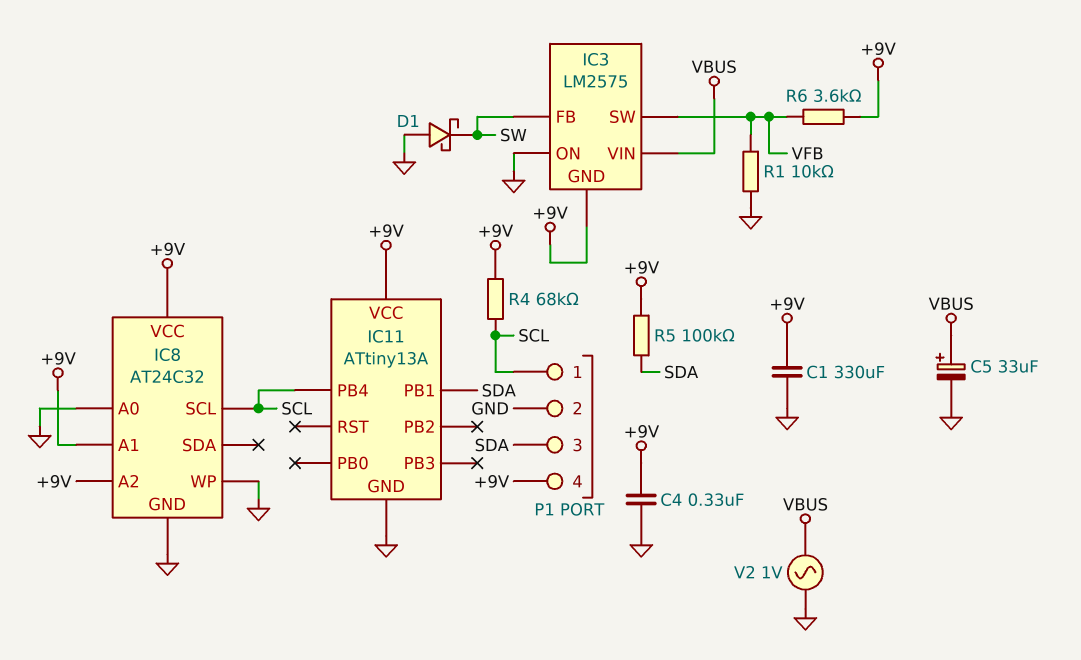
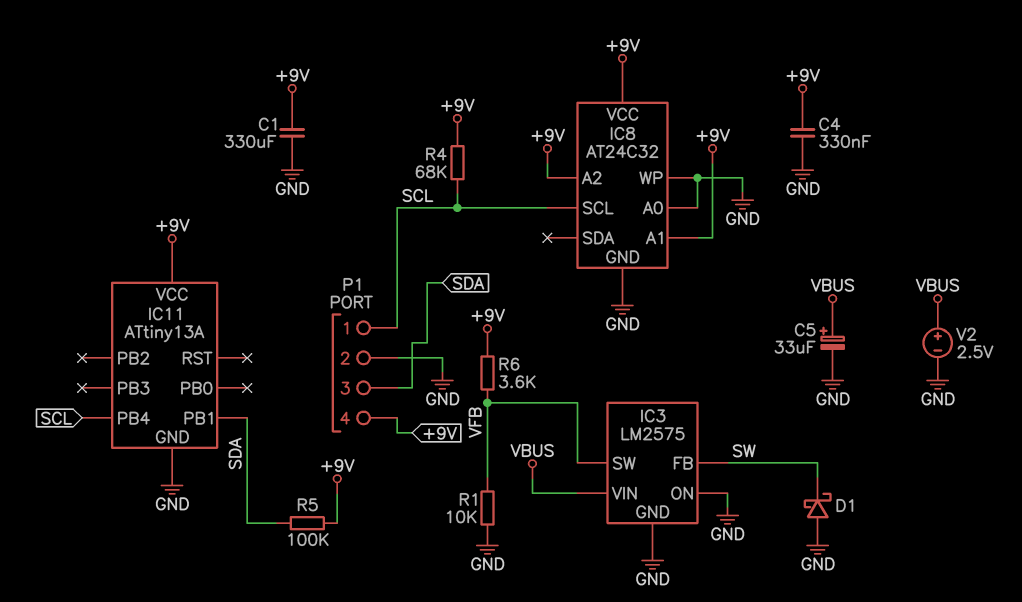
IC3 pin GND: +9V -> GND
V2: AC 1V (GND, VBUS) -> 2.5V (plus VBUS, minus GND)

